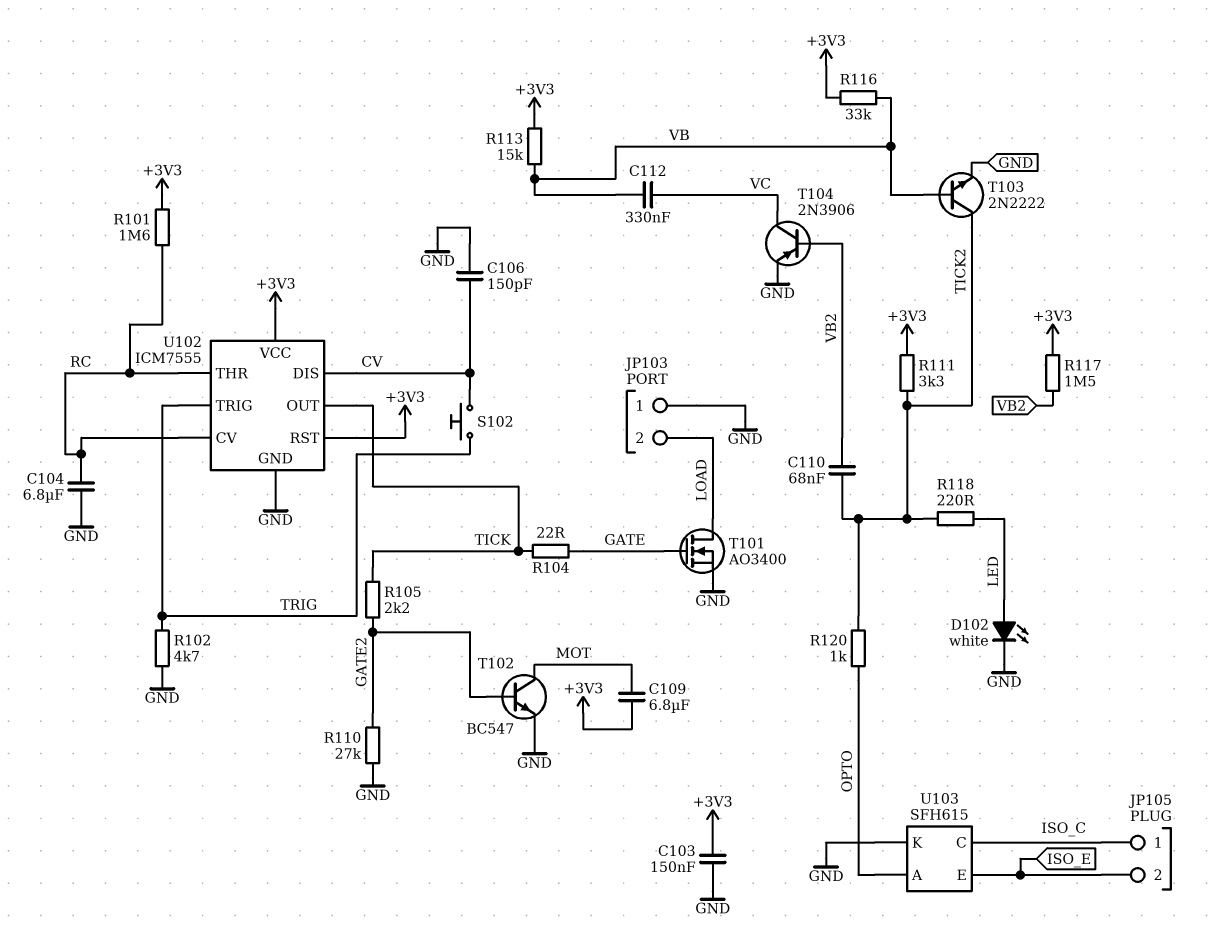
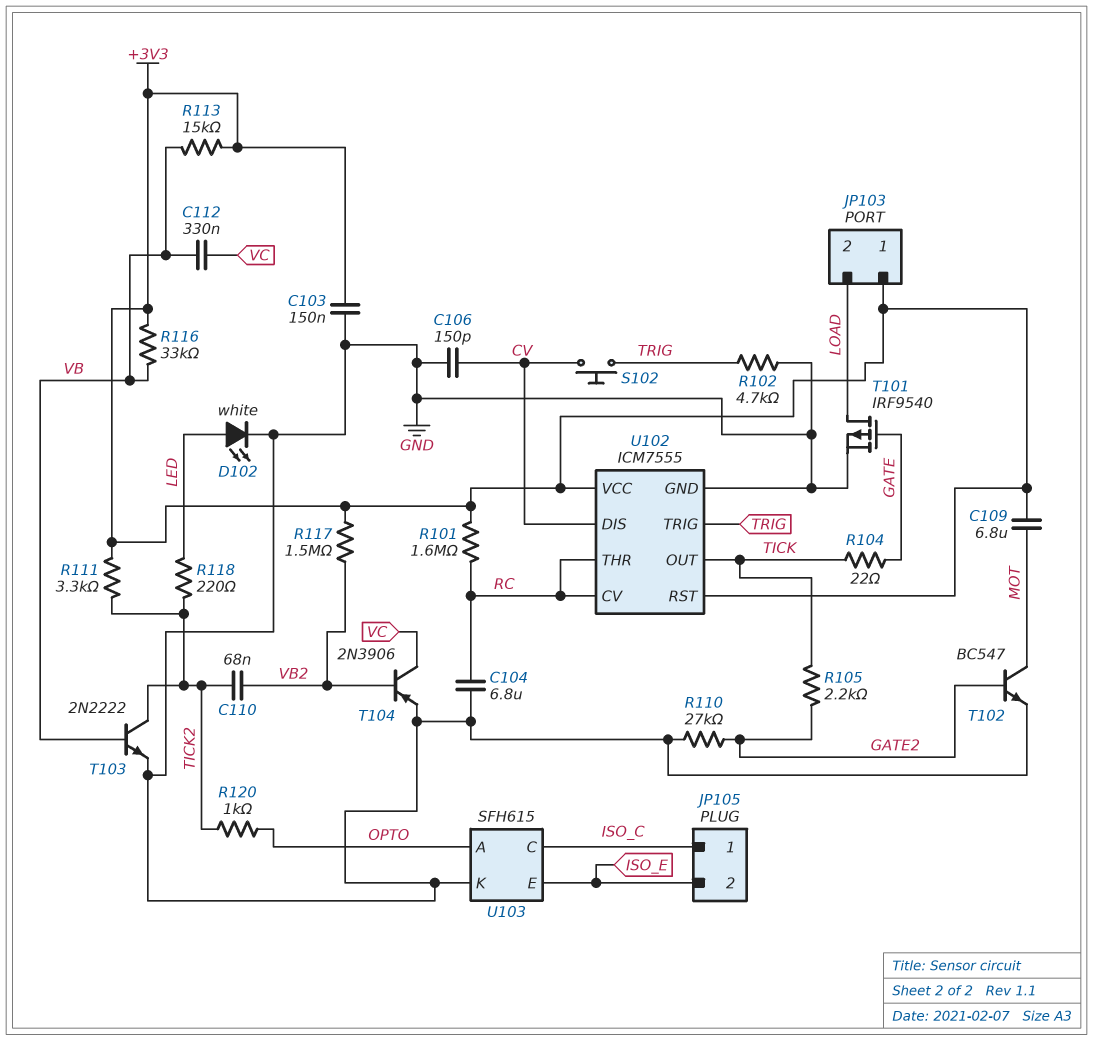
JP103 pin 1: GND -> +3V3
T101: NMOS AO3400 (G GATE, D LOAD, S GND) -> PMOS IRF9540 (G GATE, D LOAD, S GND)

